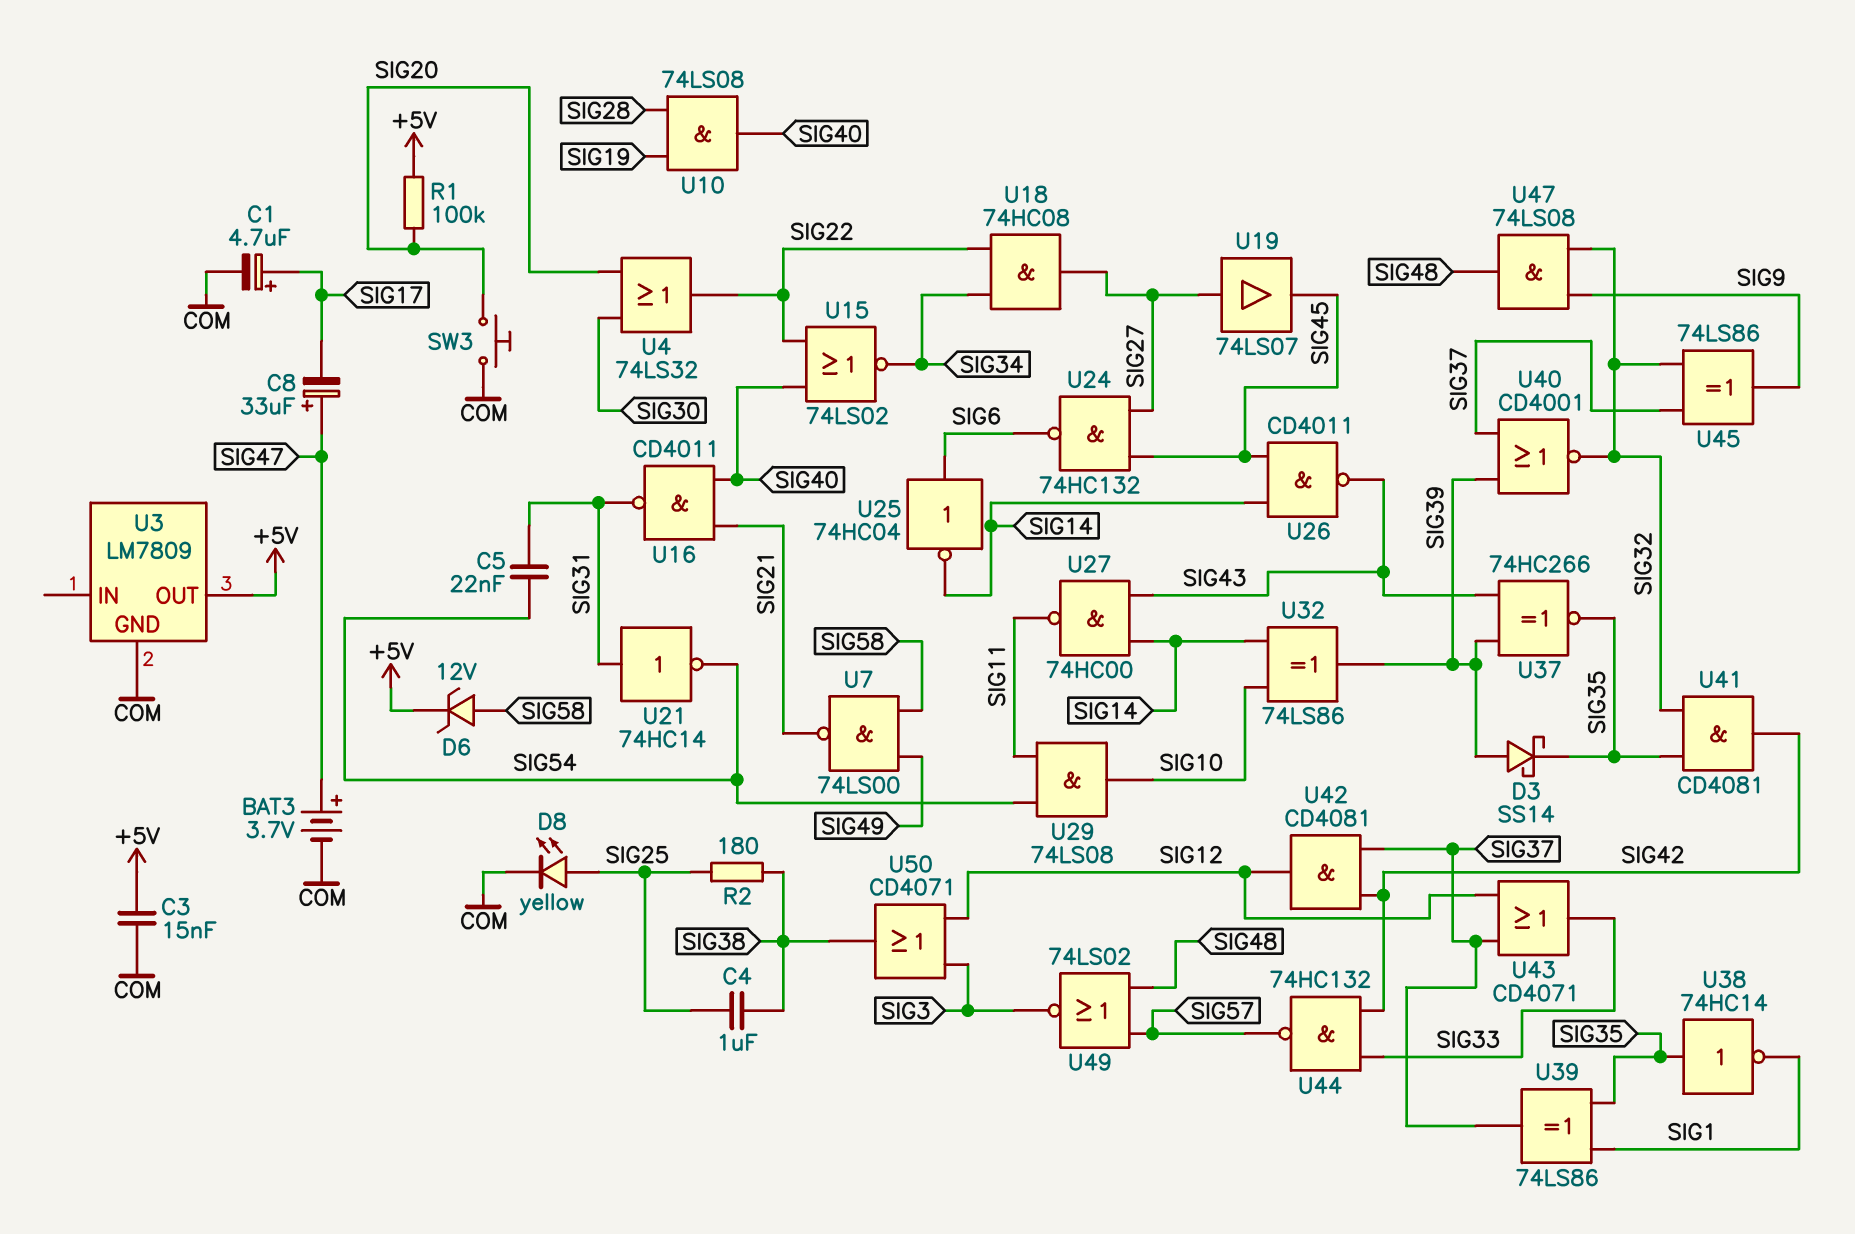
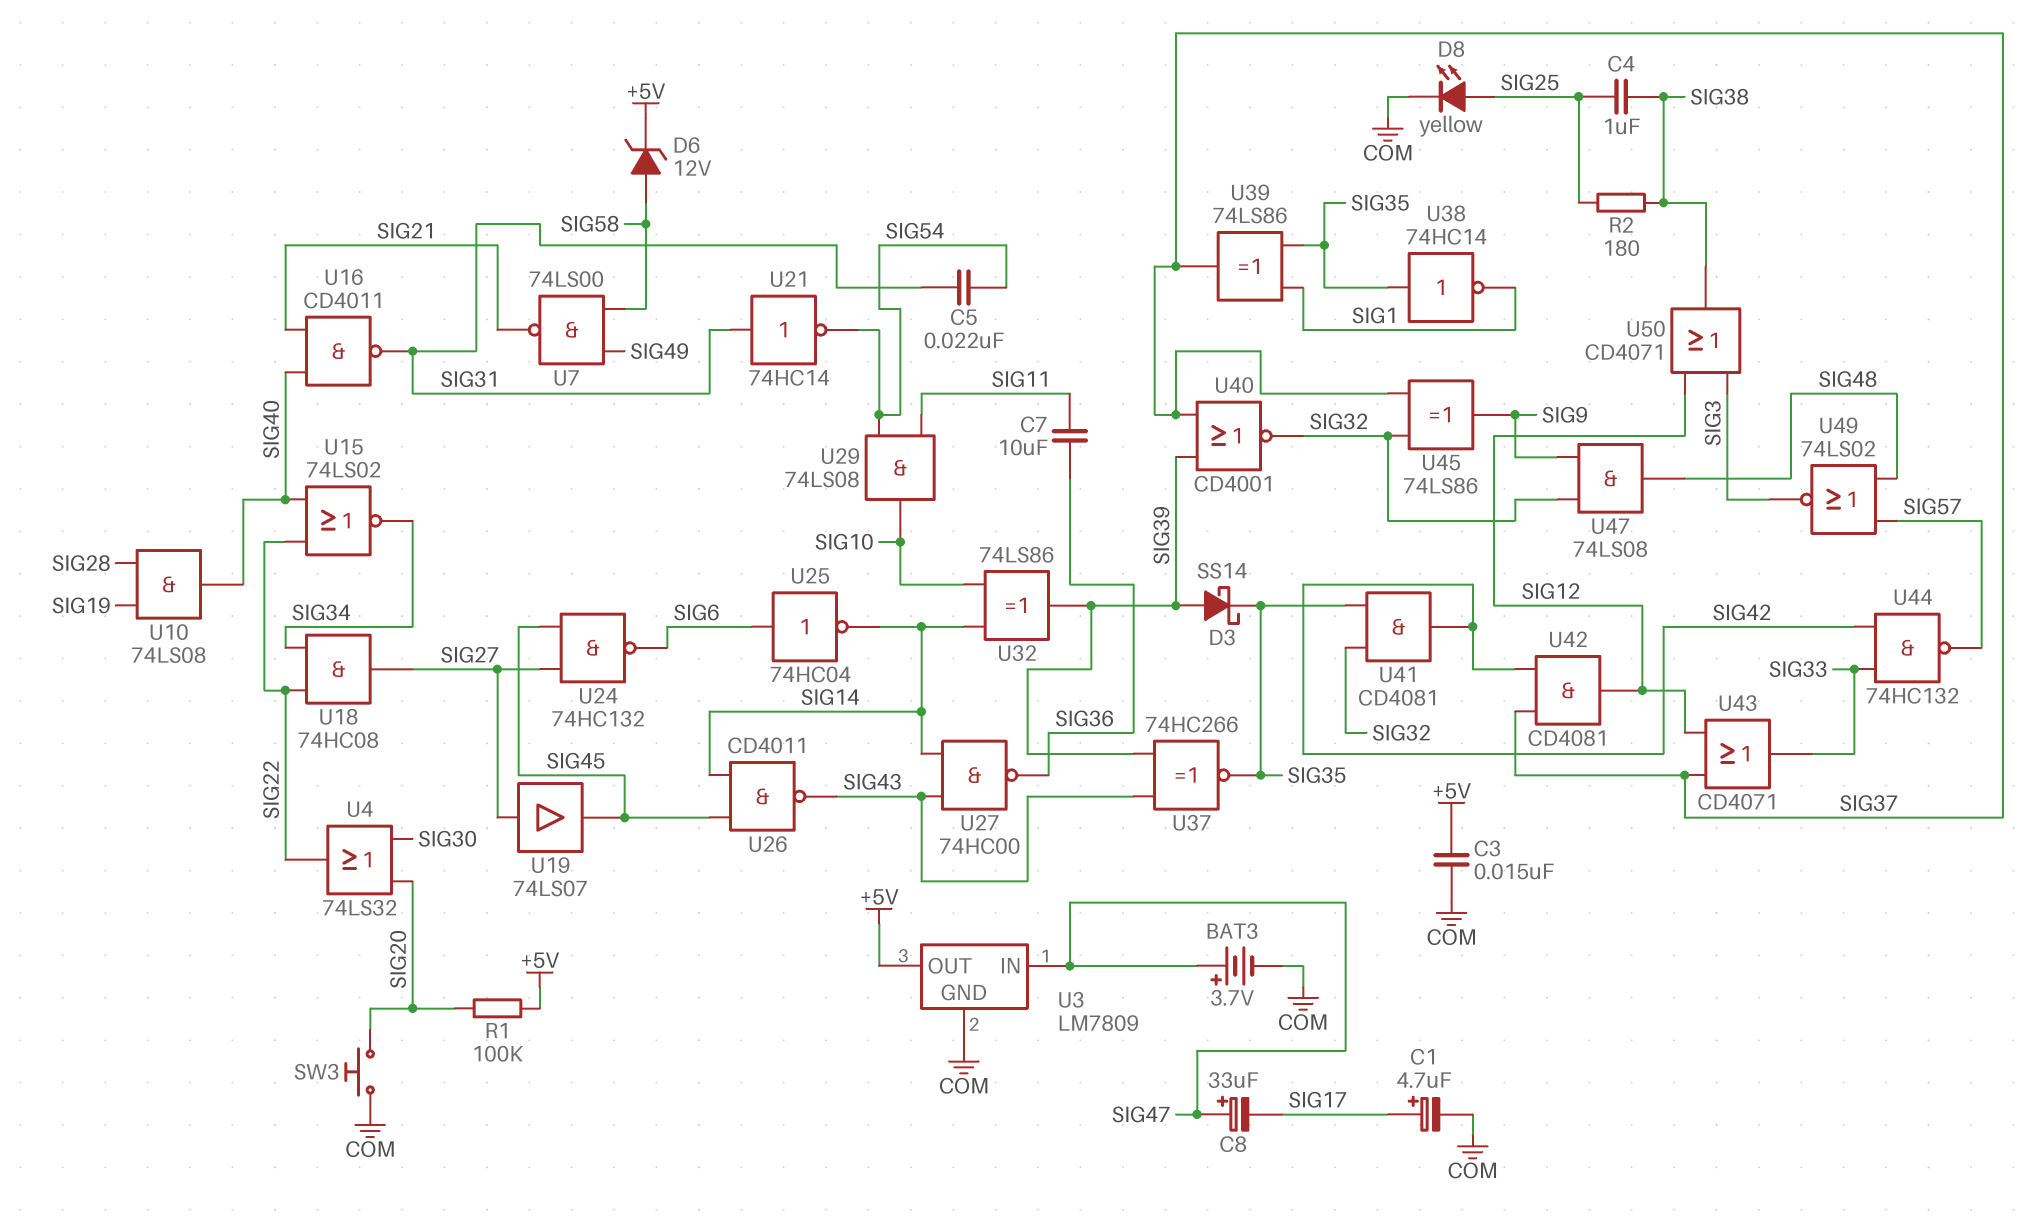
C7: none -> 10uF (SIG11, SIG36)
U3 pin IN: none -> SIG47
U27: NAND 74HC00 (in SIG14, in SIG43, out SIG11) -> NAND 74HC00 (in SIG14, in SIG43, out SIG36)

